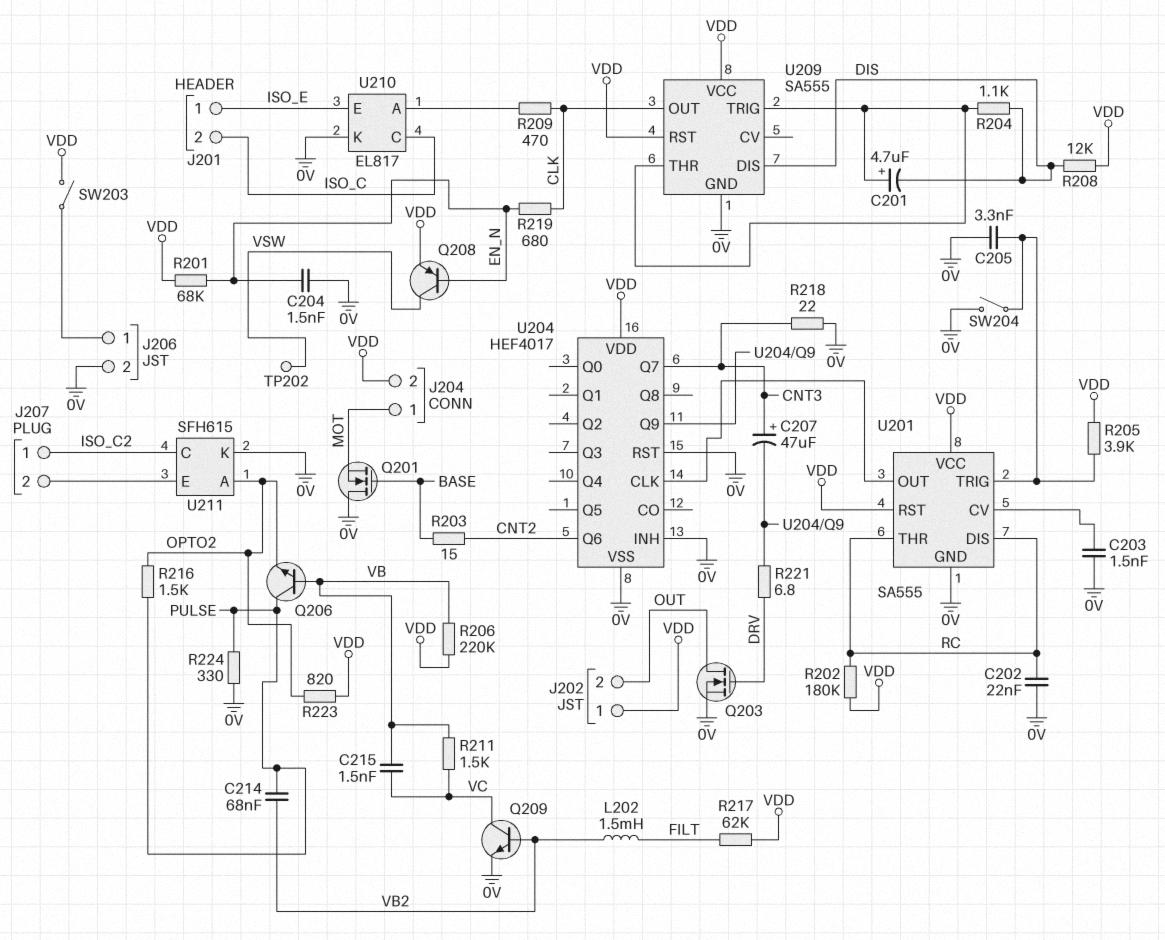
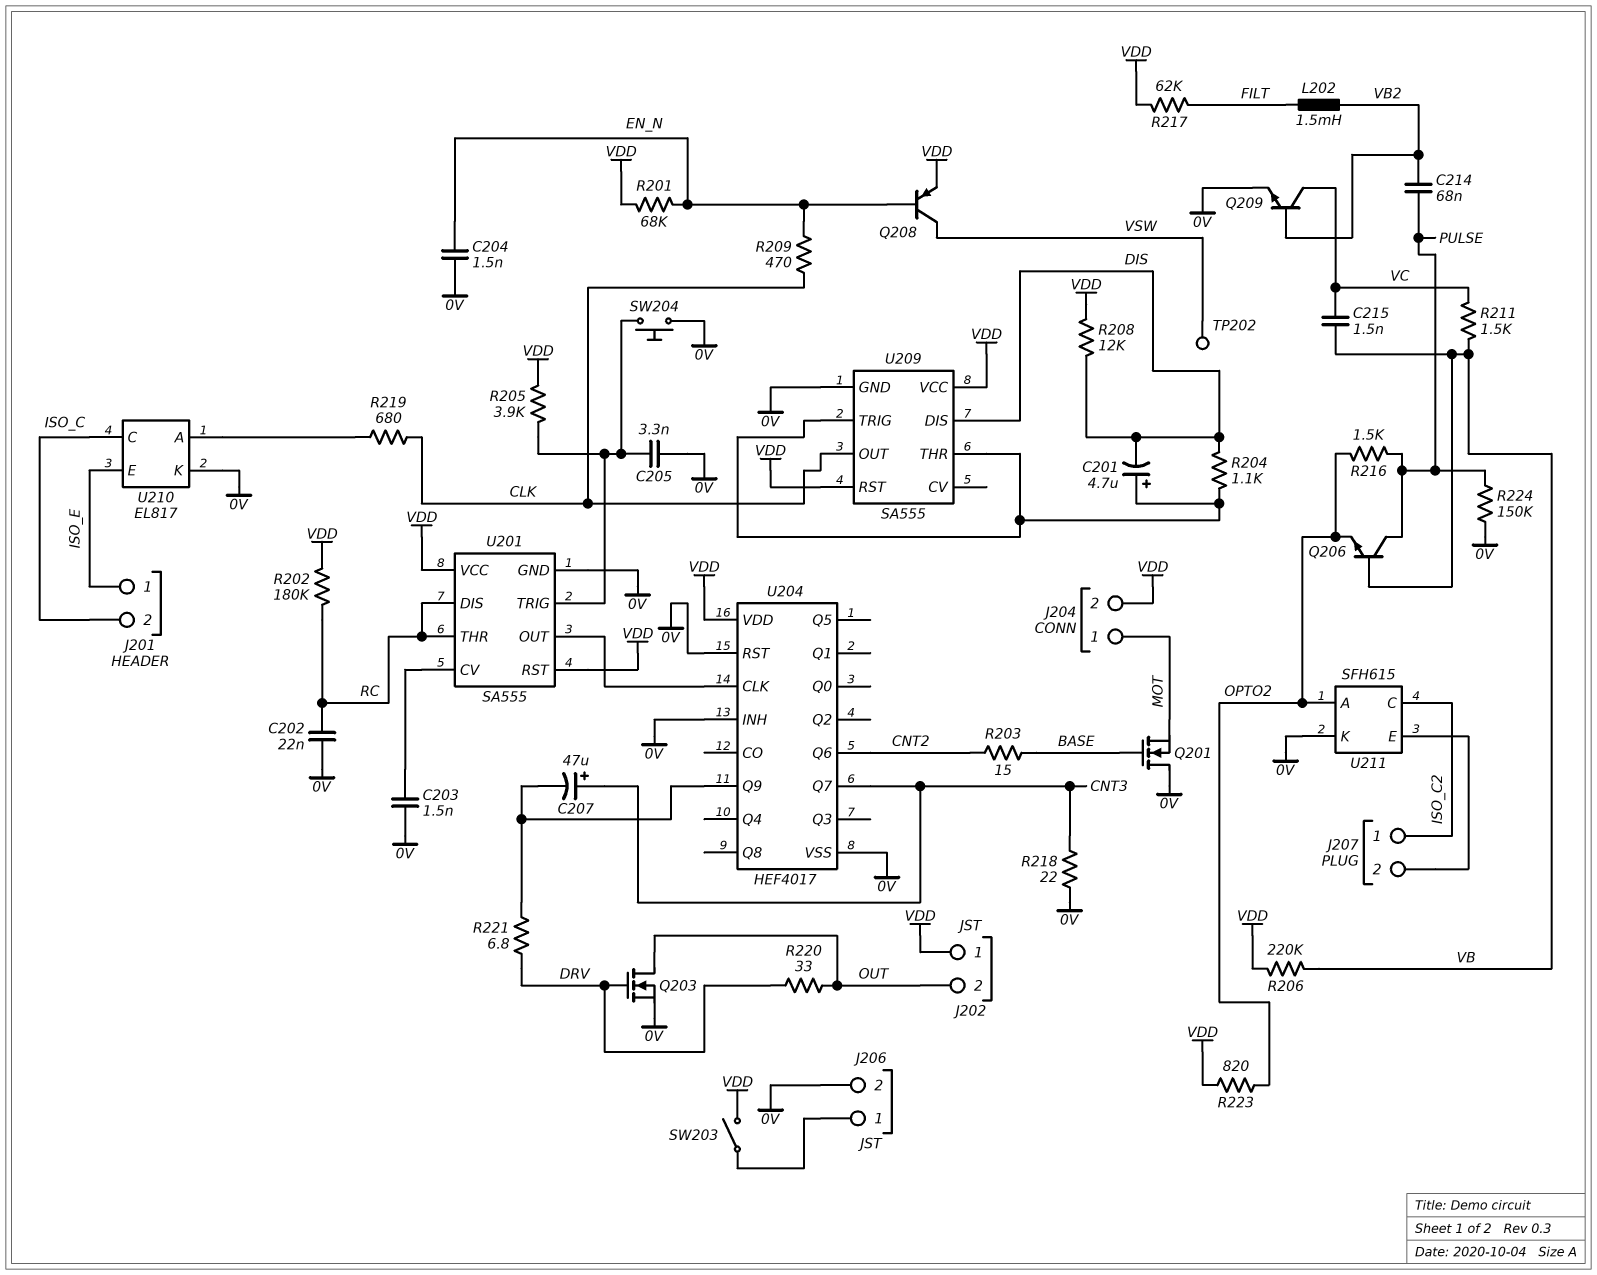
R209: 470 (CLK, U210/A) -> 470 (CLK, EN_N)
R219: 680 (CLK, EN_N) -> 680 (CLK, U210/A)
R220: none -> 33 (DRV, OUT)
R224: 330 (0V, PULSE) -> 150k (0V, PULSE)
SW204: switch (0V, U201/TRIG) -> button (0V, U201/TRIG)

